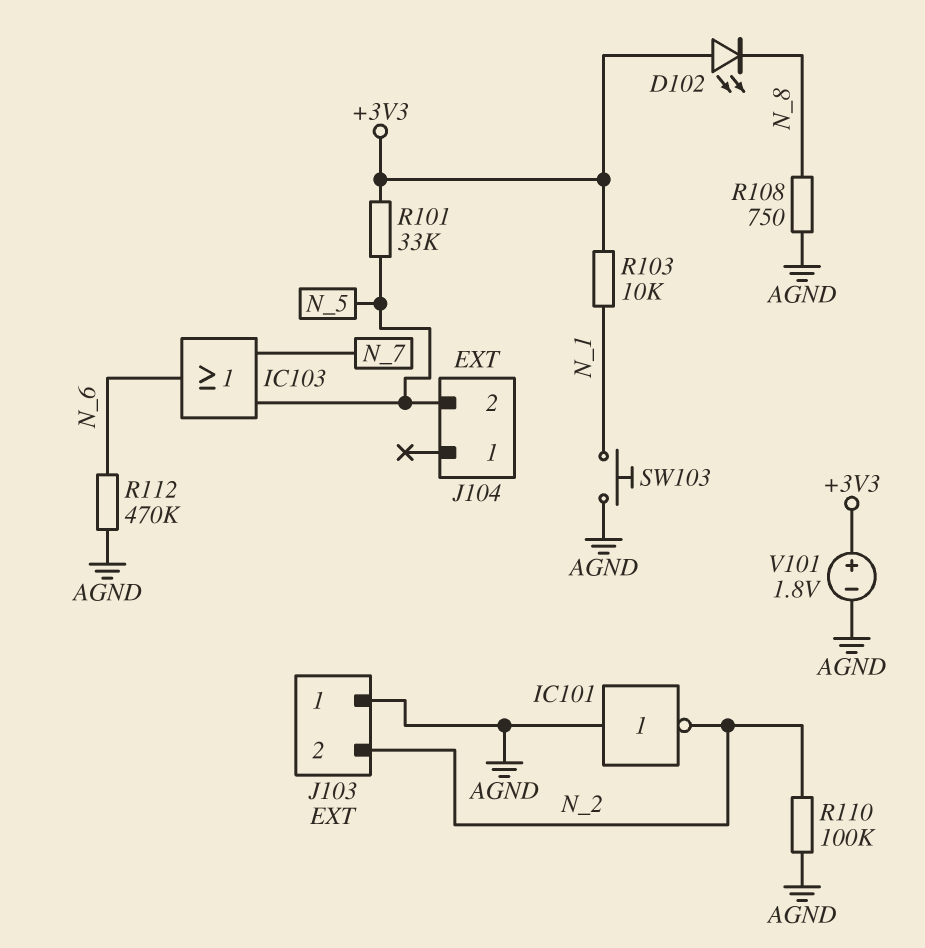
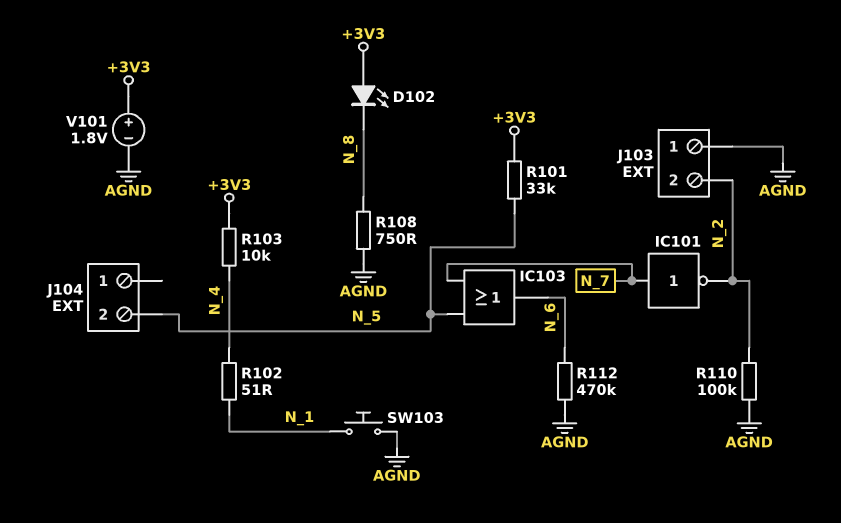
IC101: NOT (in AGND, out N_2) -> NOT (in N_7, out N_2)
R102: none -> 51 (N_1, N_4)
R103: 10k (+3V3, N_1) -> 10k (+3V3, N_4)

